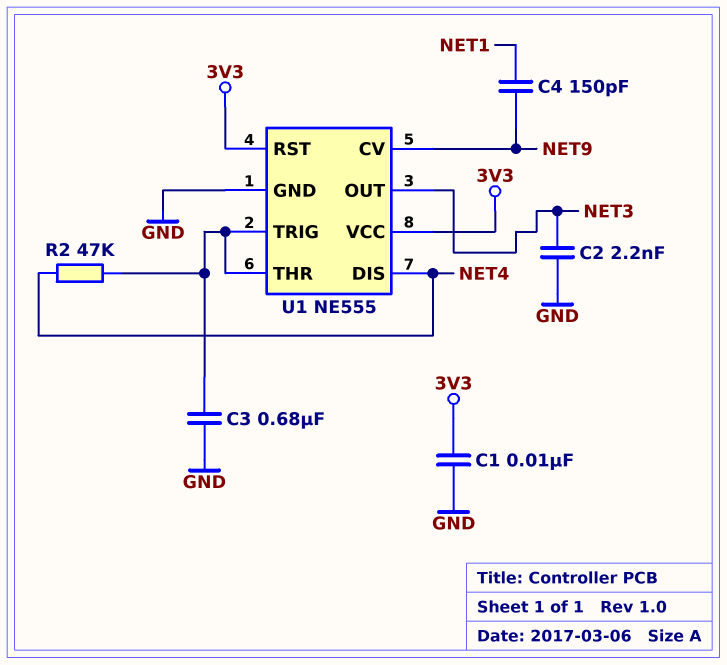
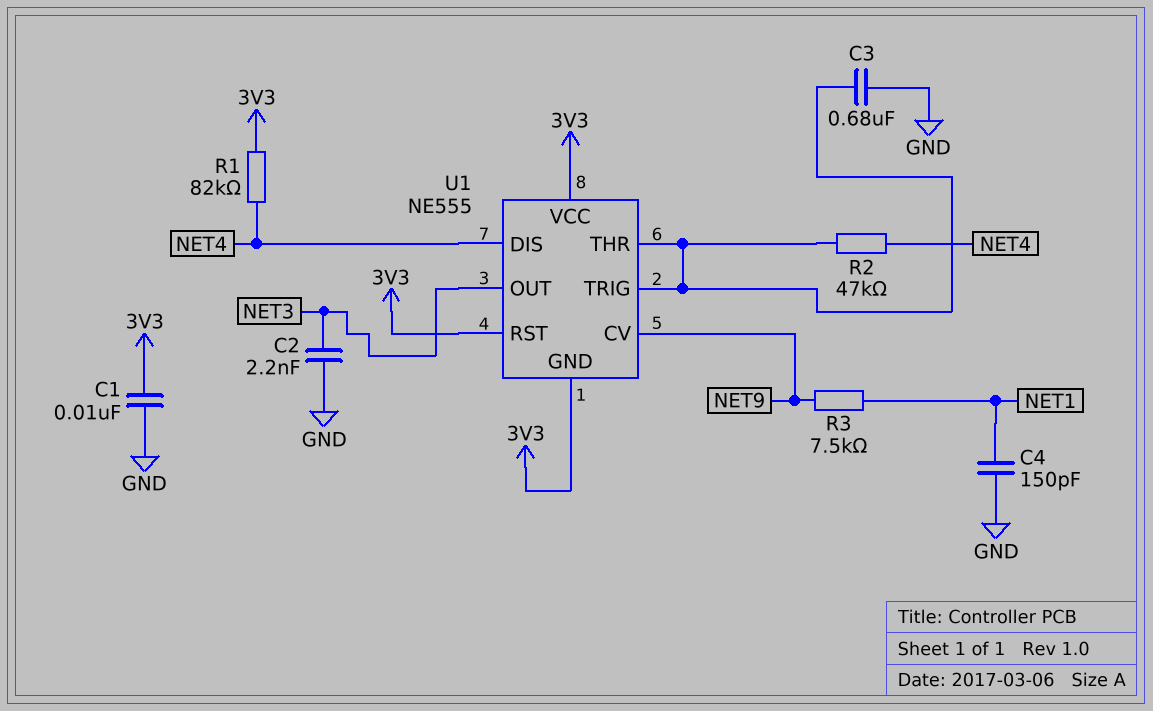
C4: 150pF (NET1, NET9) -> 150pF (GND, NET1)
R1: none -> 82k (3V3, NET4)
R3: none -> 7.5k (NET1, NET9)
U1 pin GND: GND -> 3V3

